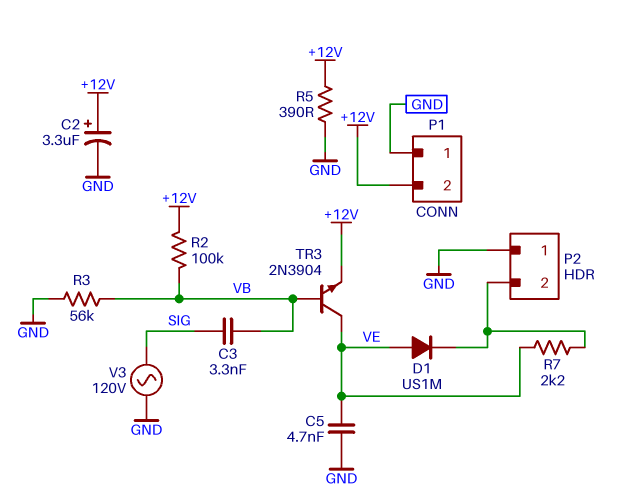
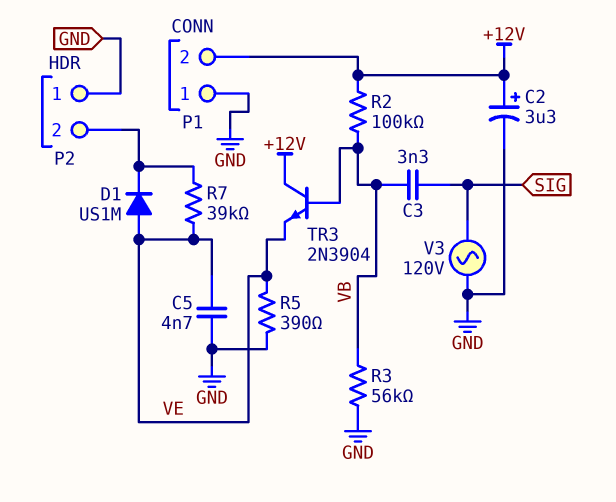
R5: 390 (+12V, GND) -> 390 (GND, VE)
R7: 2.2k (P2/2, VE) -> 39k (P2/2, VE)
TR3: NPN 2N3904 (B VB, C VE, E +12V) -> NPN 2N3904 (B VB, C +12V, E VE)

